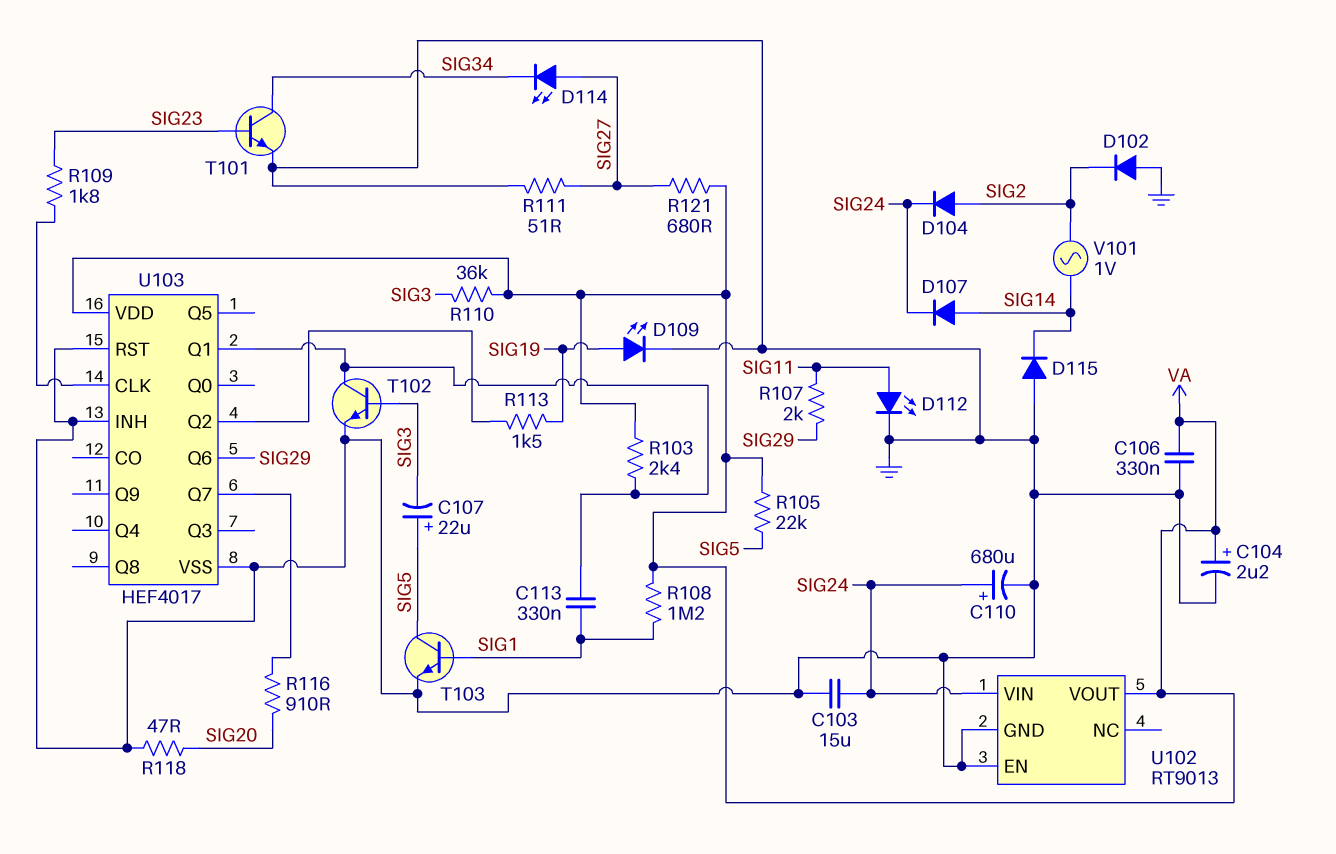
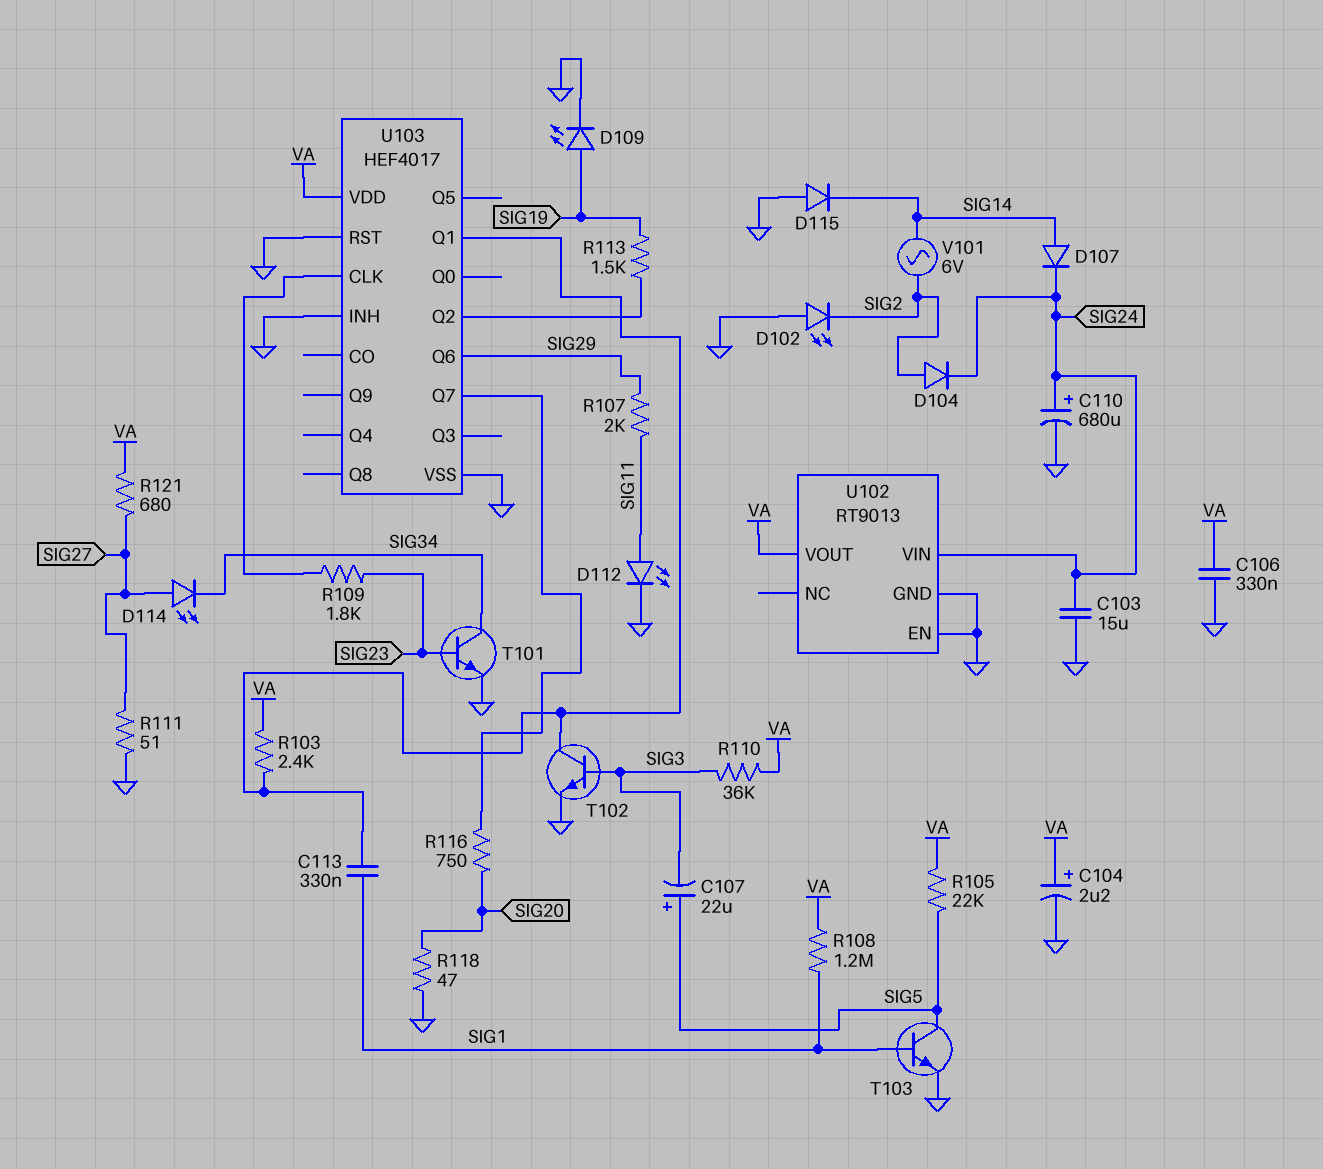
D102: diode (A GND, K SIG2) -> LED (A GND, K SIG2)
R116: 910 (SIG20, U103/Q7) -> 750 (SIG20, U103/Q7)
V101: AC 1V (SIG2, SIG14) -> AC 6V (SIG2, SIG14)

